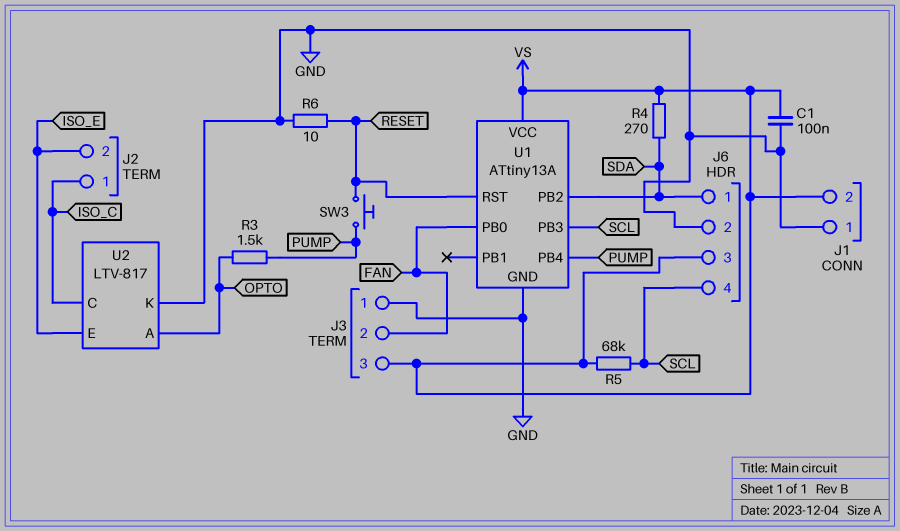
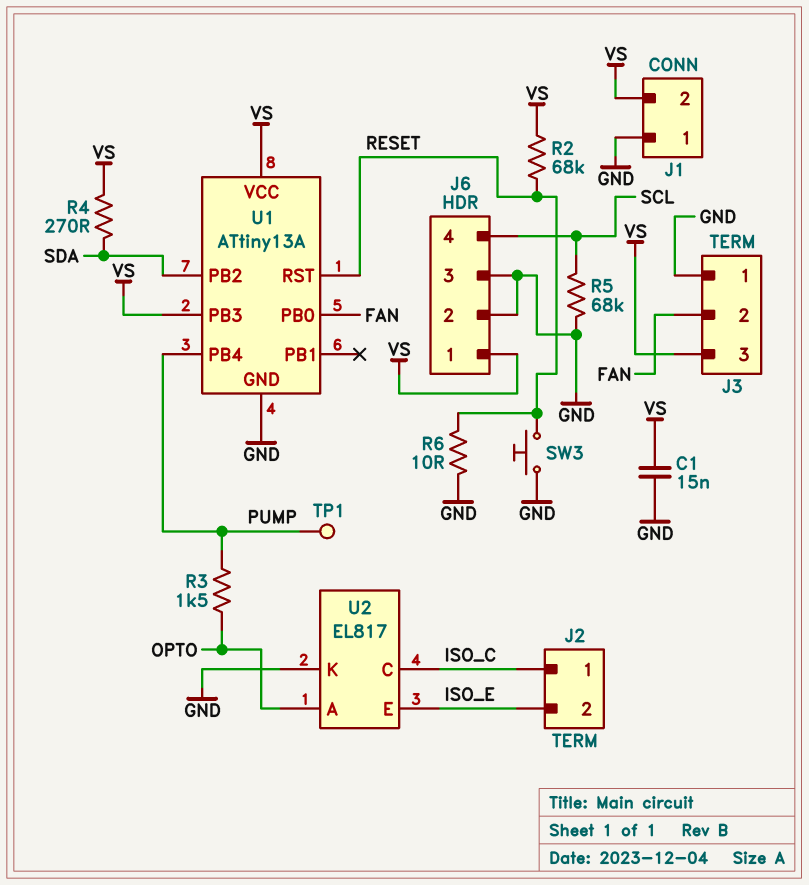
C1: 100nF (GND, VS) -> 15nF (GND, VS)
J6 pin 1: SDA -> VS
J6 pin 3: VS -> GND
R2: none -> 68k (RESET, VS)
R5: 68k (SCL, VS) -> 68k (GND, SCL)
SW3: button (PUMP, RESET) -> button (GND, RESET)
TP1: none -> test point (PUMP)
U1 pin PB3: SCL -> VS
U2: LTV-817 -> EL817

